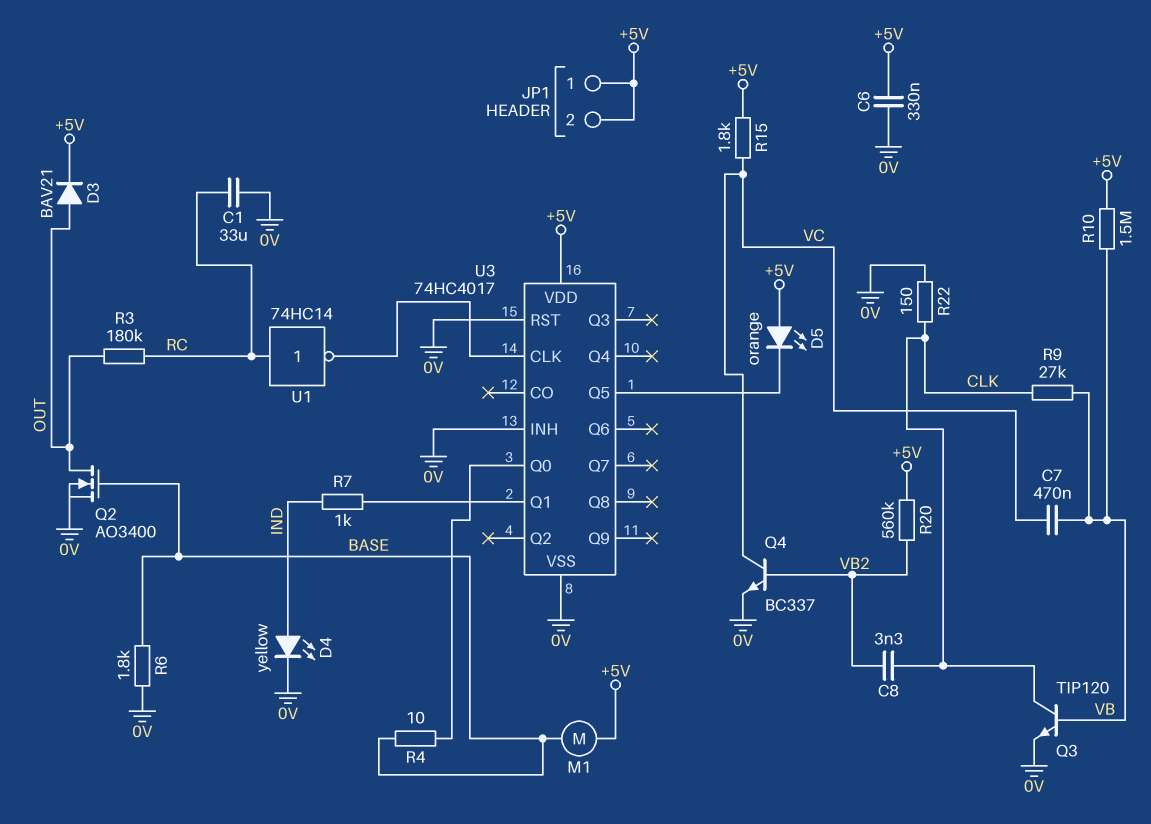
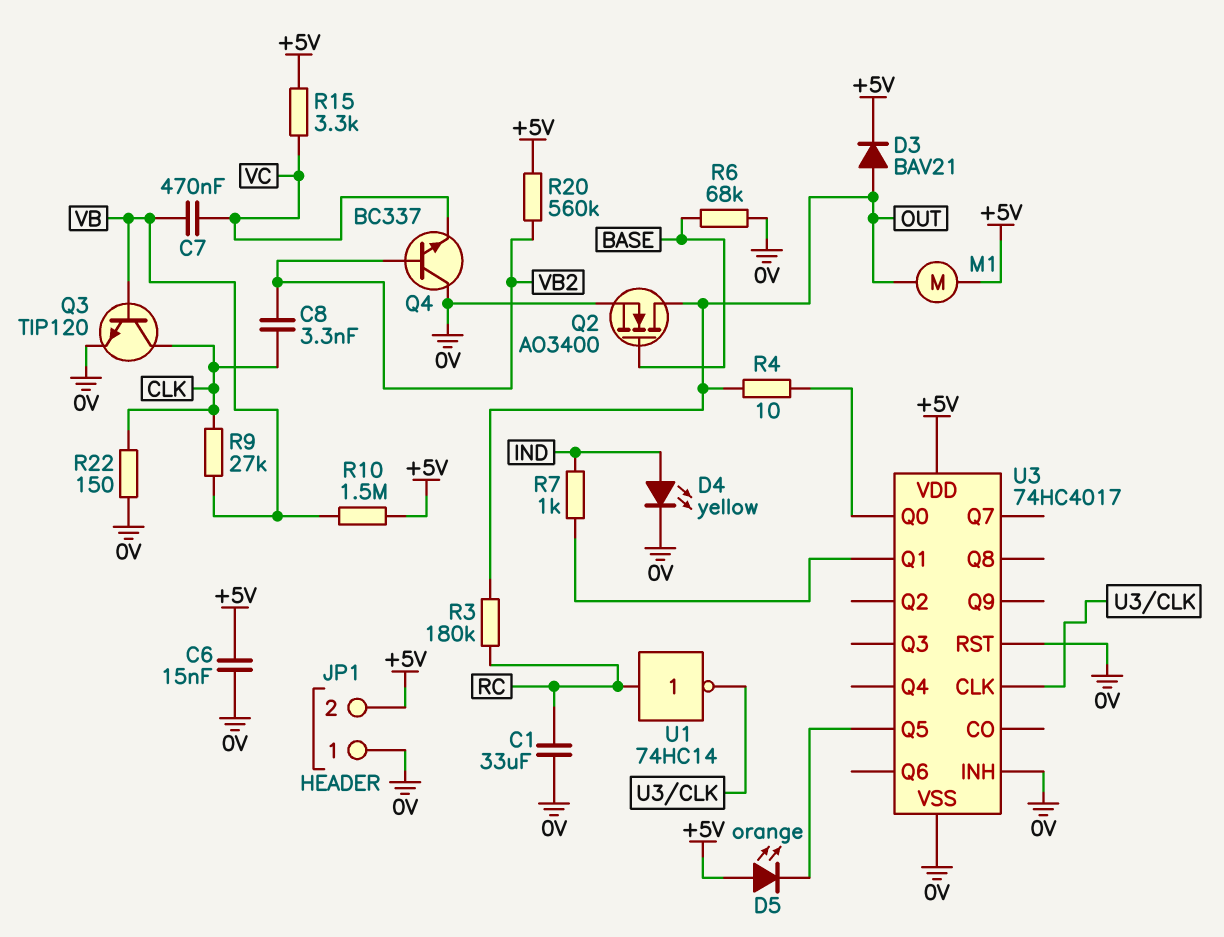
C6: 330nF (+5V, 0V) -> 15nF (+5V, 0V)
JP1 pin 1: +5V -> 0V
M1: motor (+5V, BASE) -> motor (+5V, OUT)
Q4: NPN BC337 (B VB2, C VC, E 0V) -> NPN BC337 (B VB2, C 0V, E VC)
R4: 10 (BASE, U3/Q0) -> 10 (OUT, U3/Q0)
R6: 1.8k (0V, BASE) -> 68k (0V, BASE)
R15: 1.8k (+5V, VC) -> 3.3k (+5V, VC)

